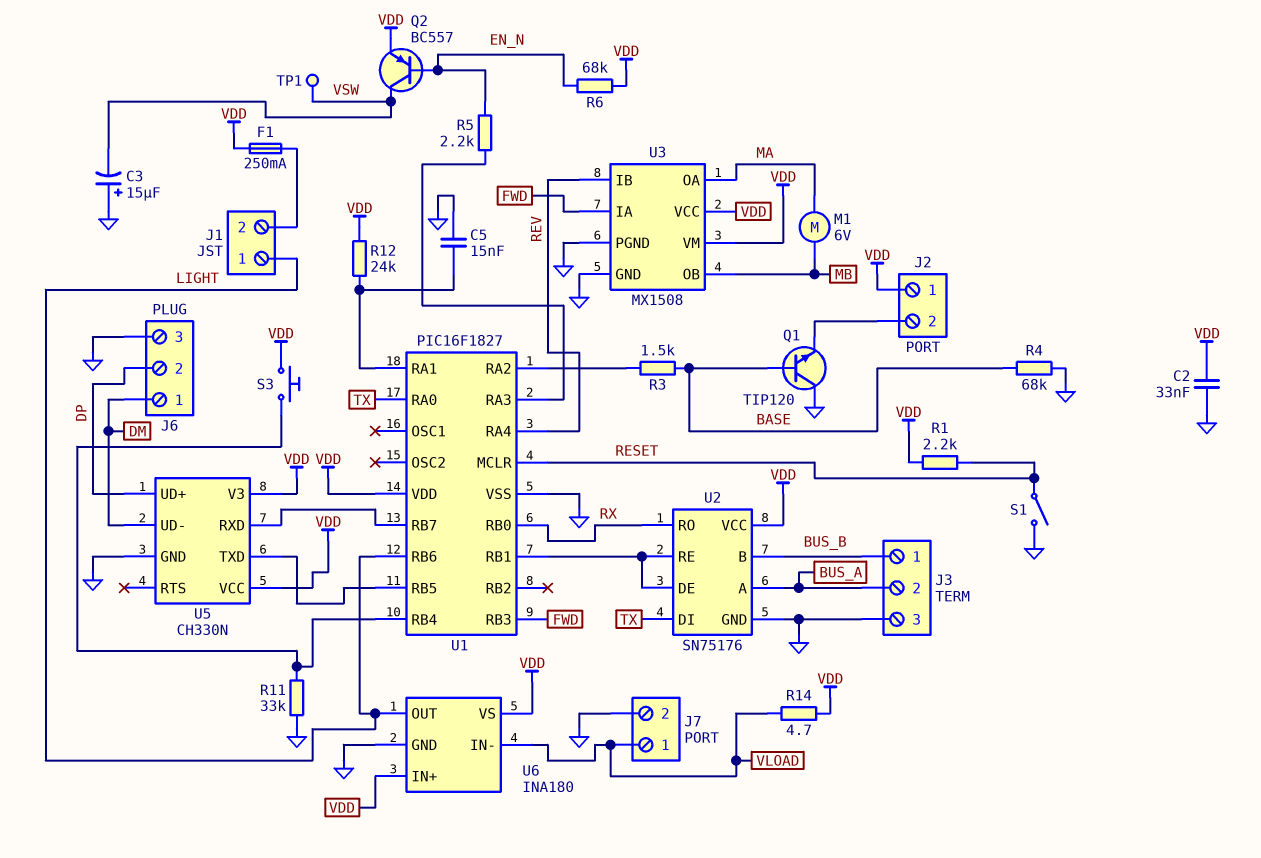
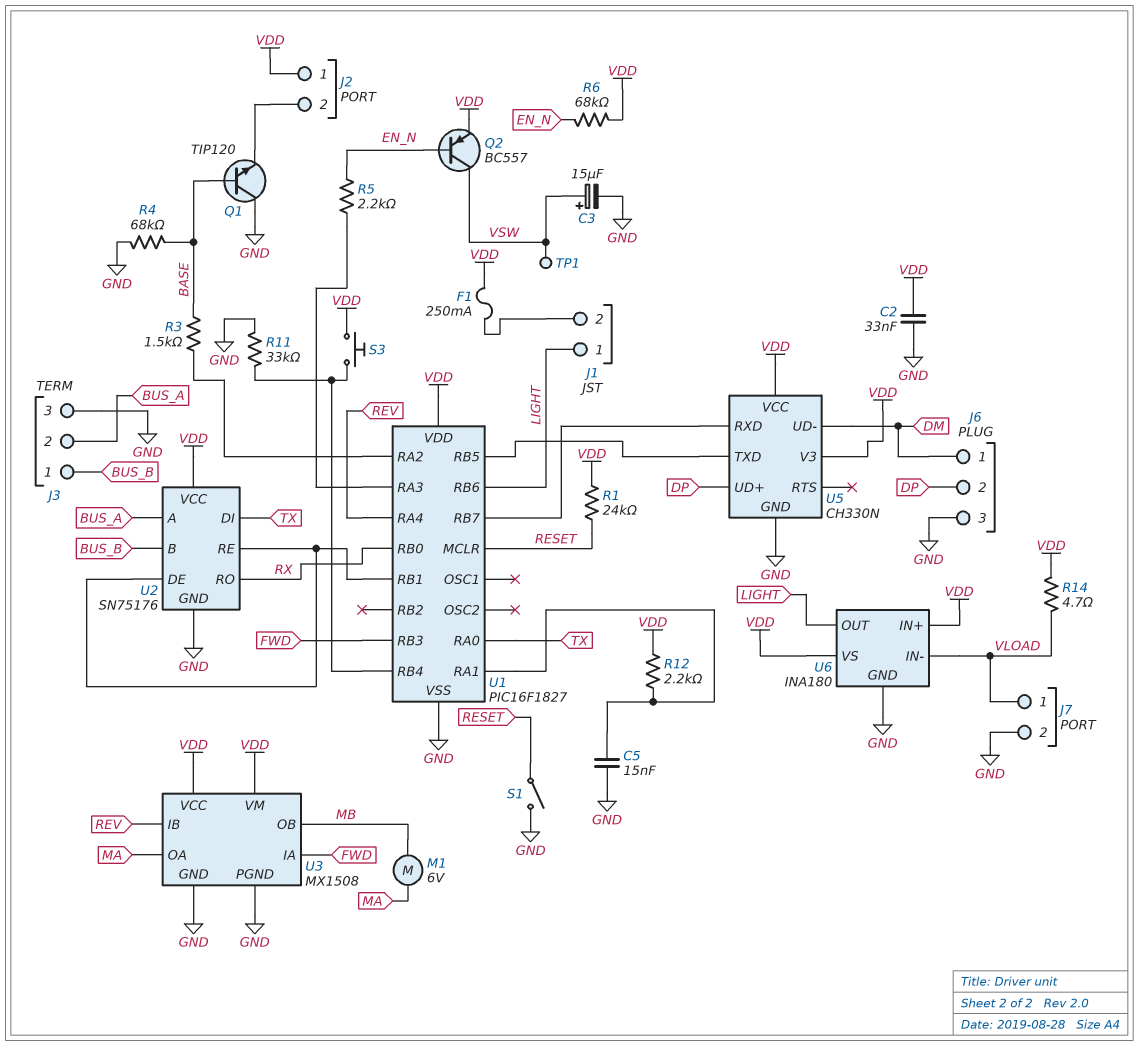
C3: 15uF (plus GND, minus VSW) -> 15uF (plus VSW, minus GND)
R1: 2.2k (RESET, VDD) -> 24k (RESET, VDD)
R12: 24k (U1/RA1, VDD) -> 2.2k (U1/RA1, VDD)

